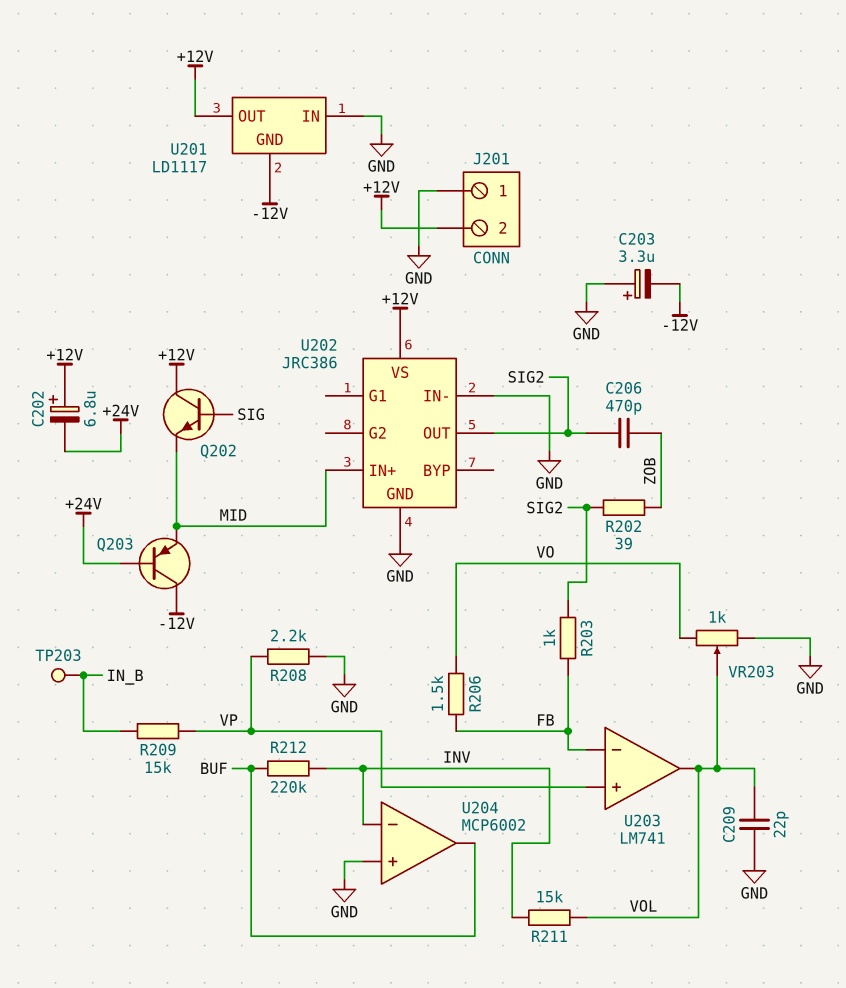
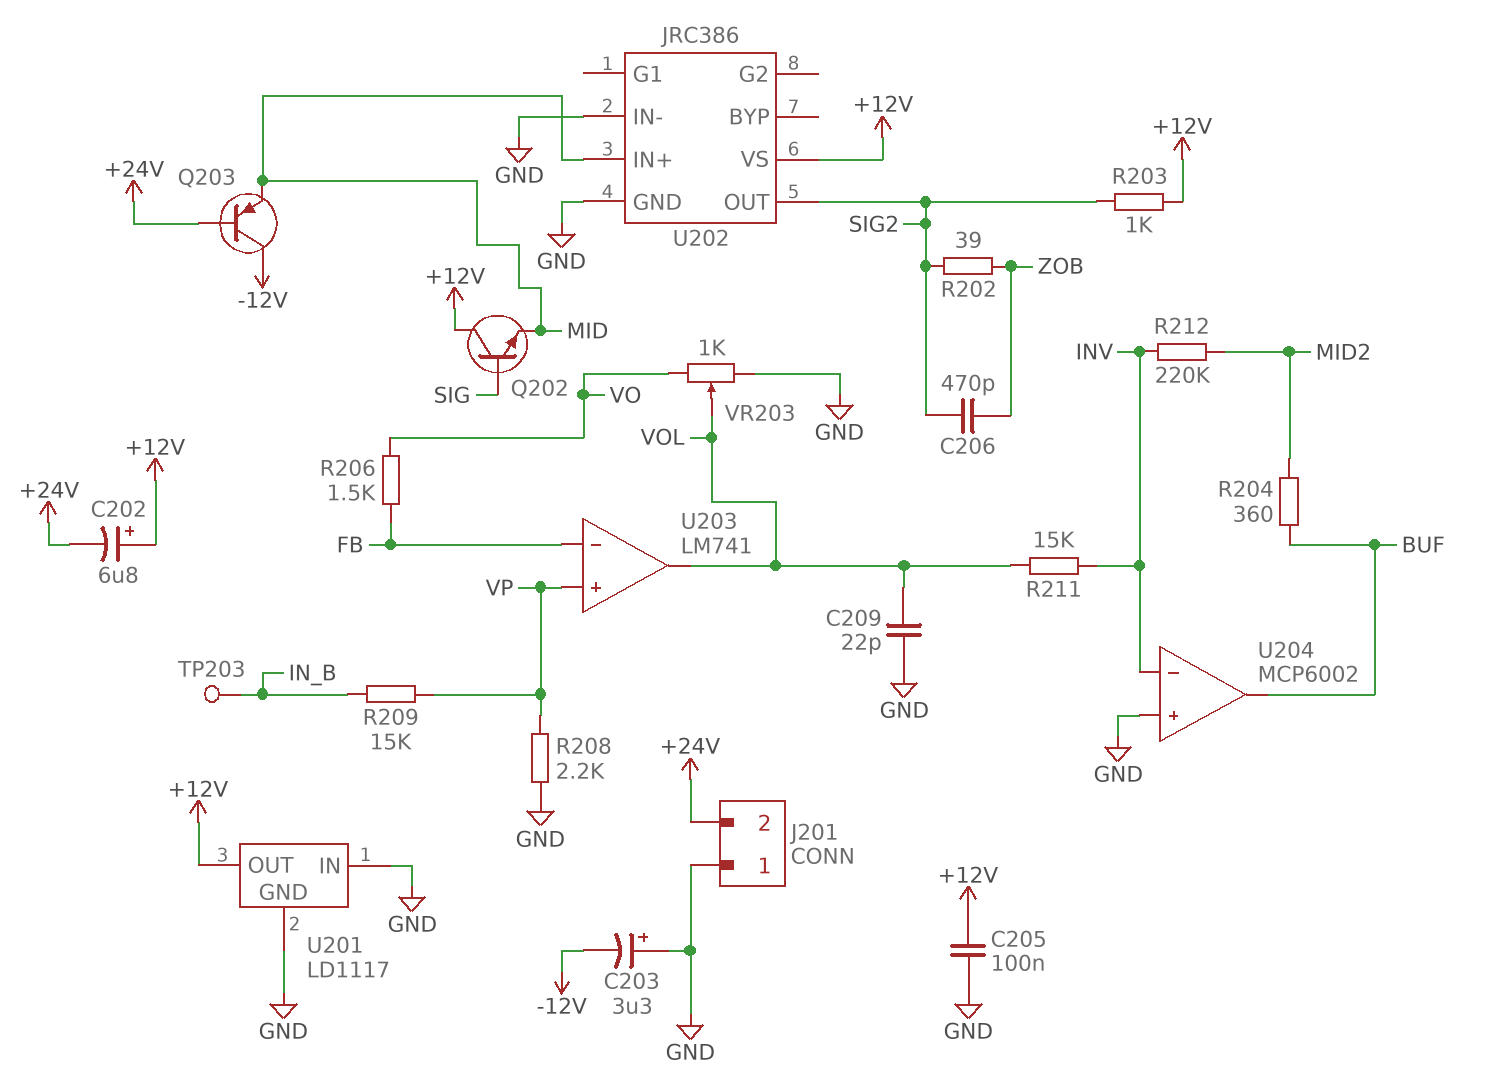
C205: none -> 100nF (+12V, GND)
J201 pin 2: +12V -> +24V
R203: 1k (FB, SIG2) -> 1k (+12V, SIG2)
R204: none -> 360 (BUF, MID2)
R212: 220k (BUF, INV) -> 220k (INV, MID2)
U201 pin GND: -12V -> GND

